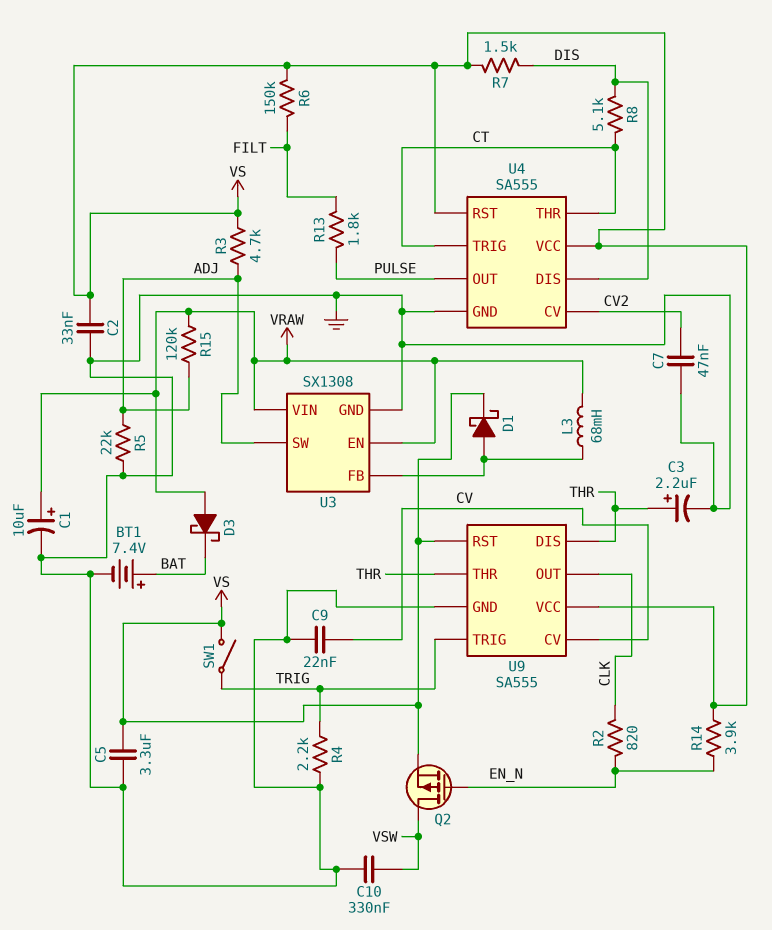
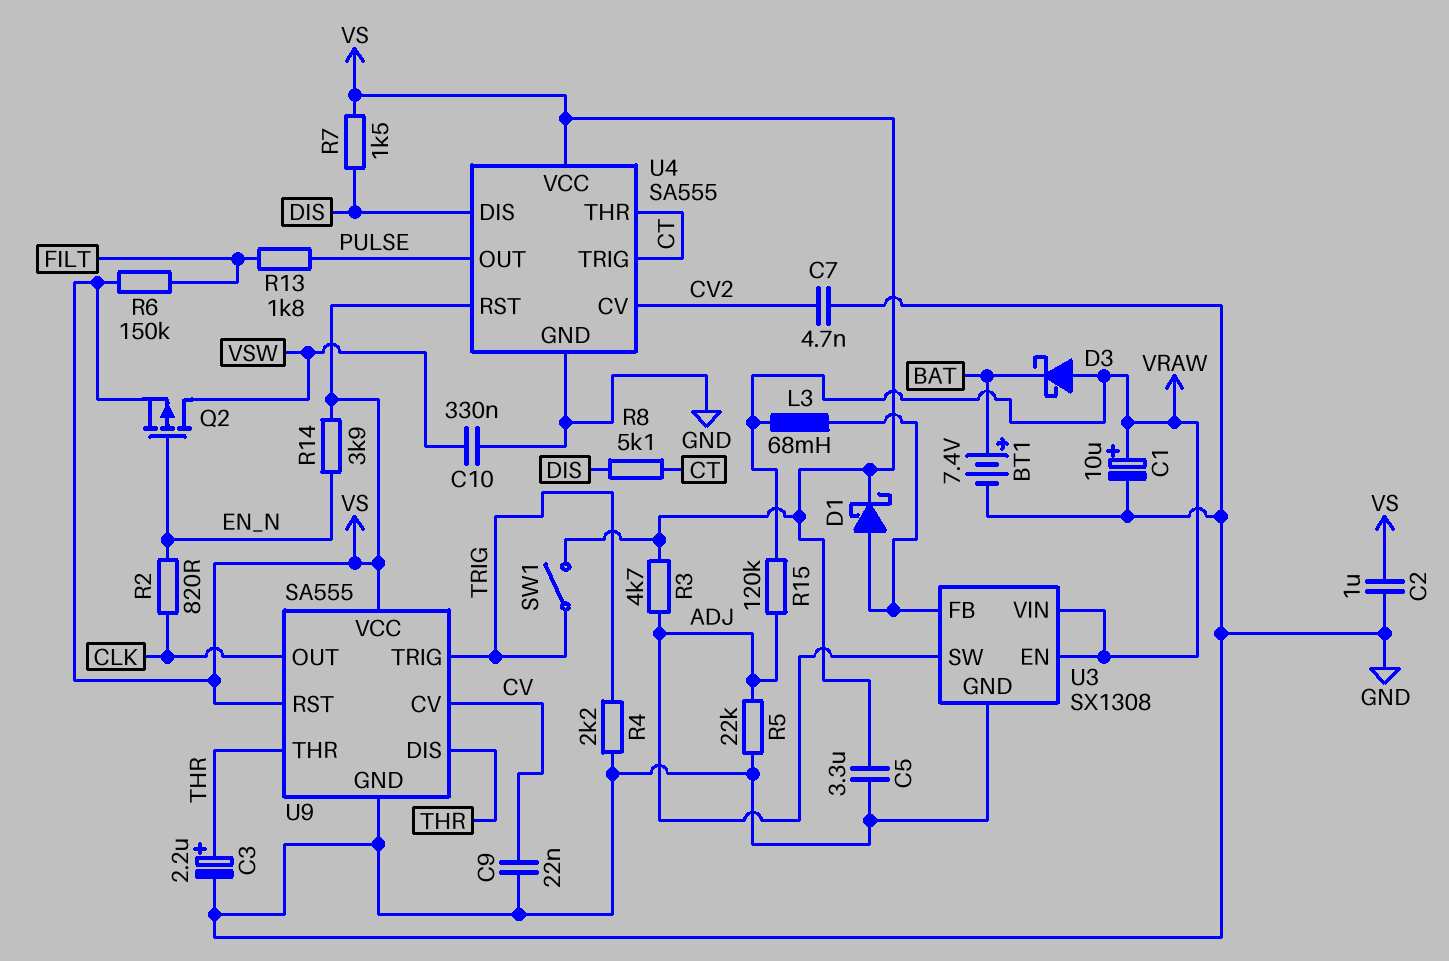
C2: 33nF (GND, VS) -> 1uF (GND, VS)
C7: 47nF (CV2, GND) -> 4.7nF (CV2, GND)

